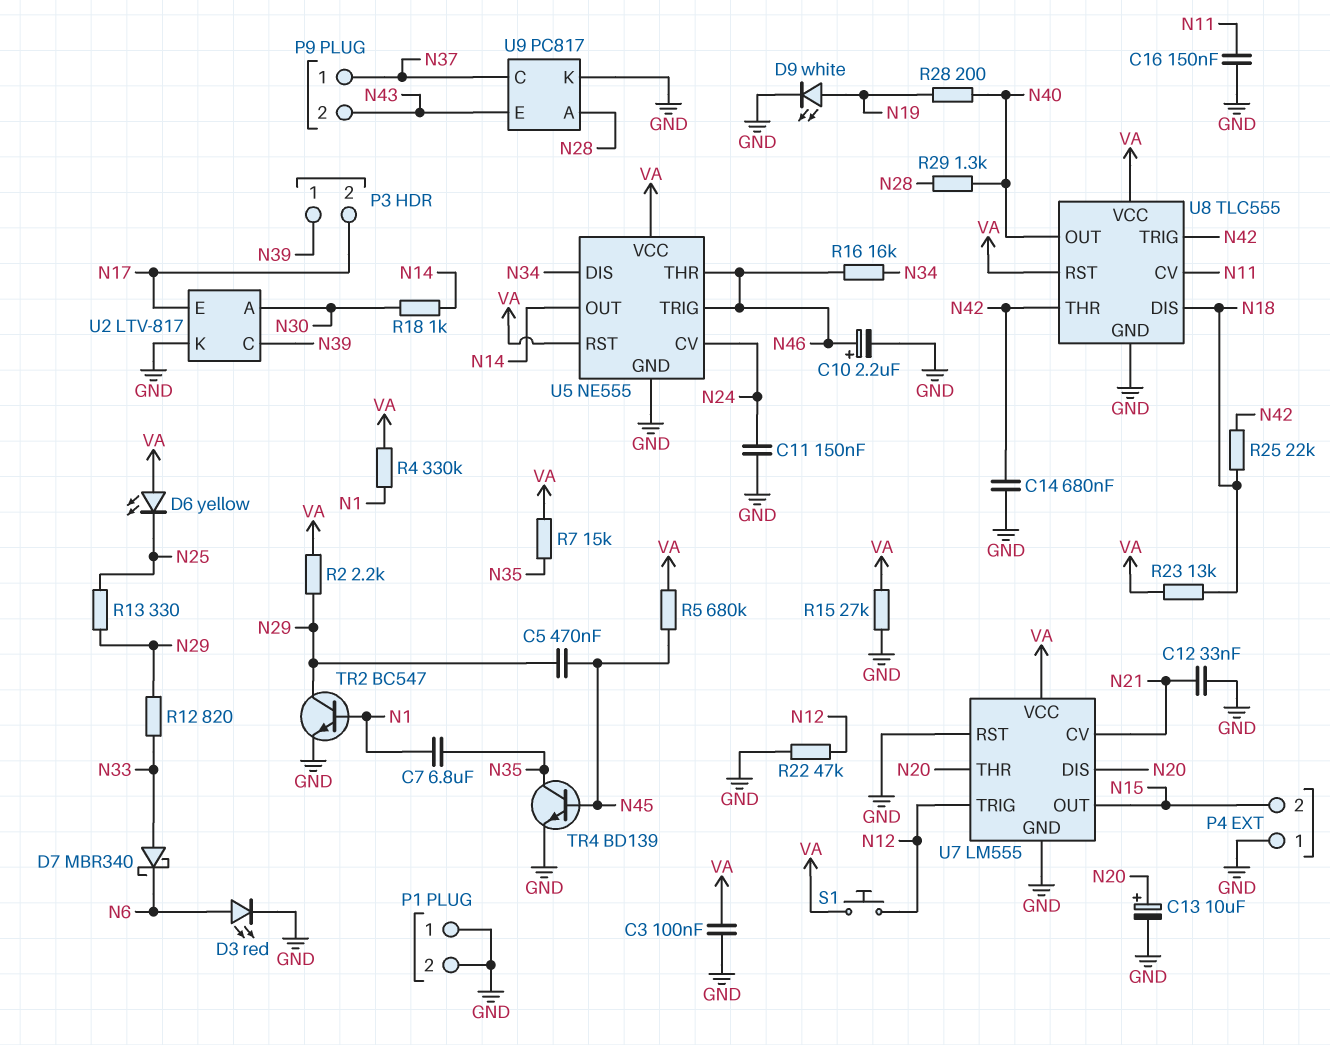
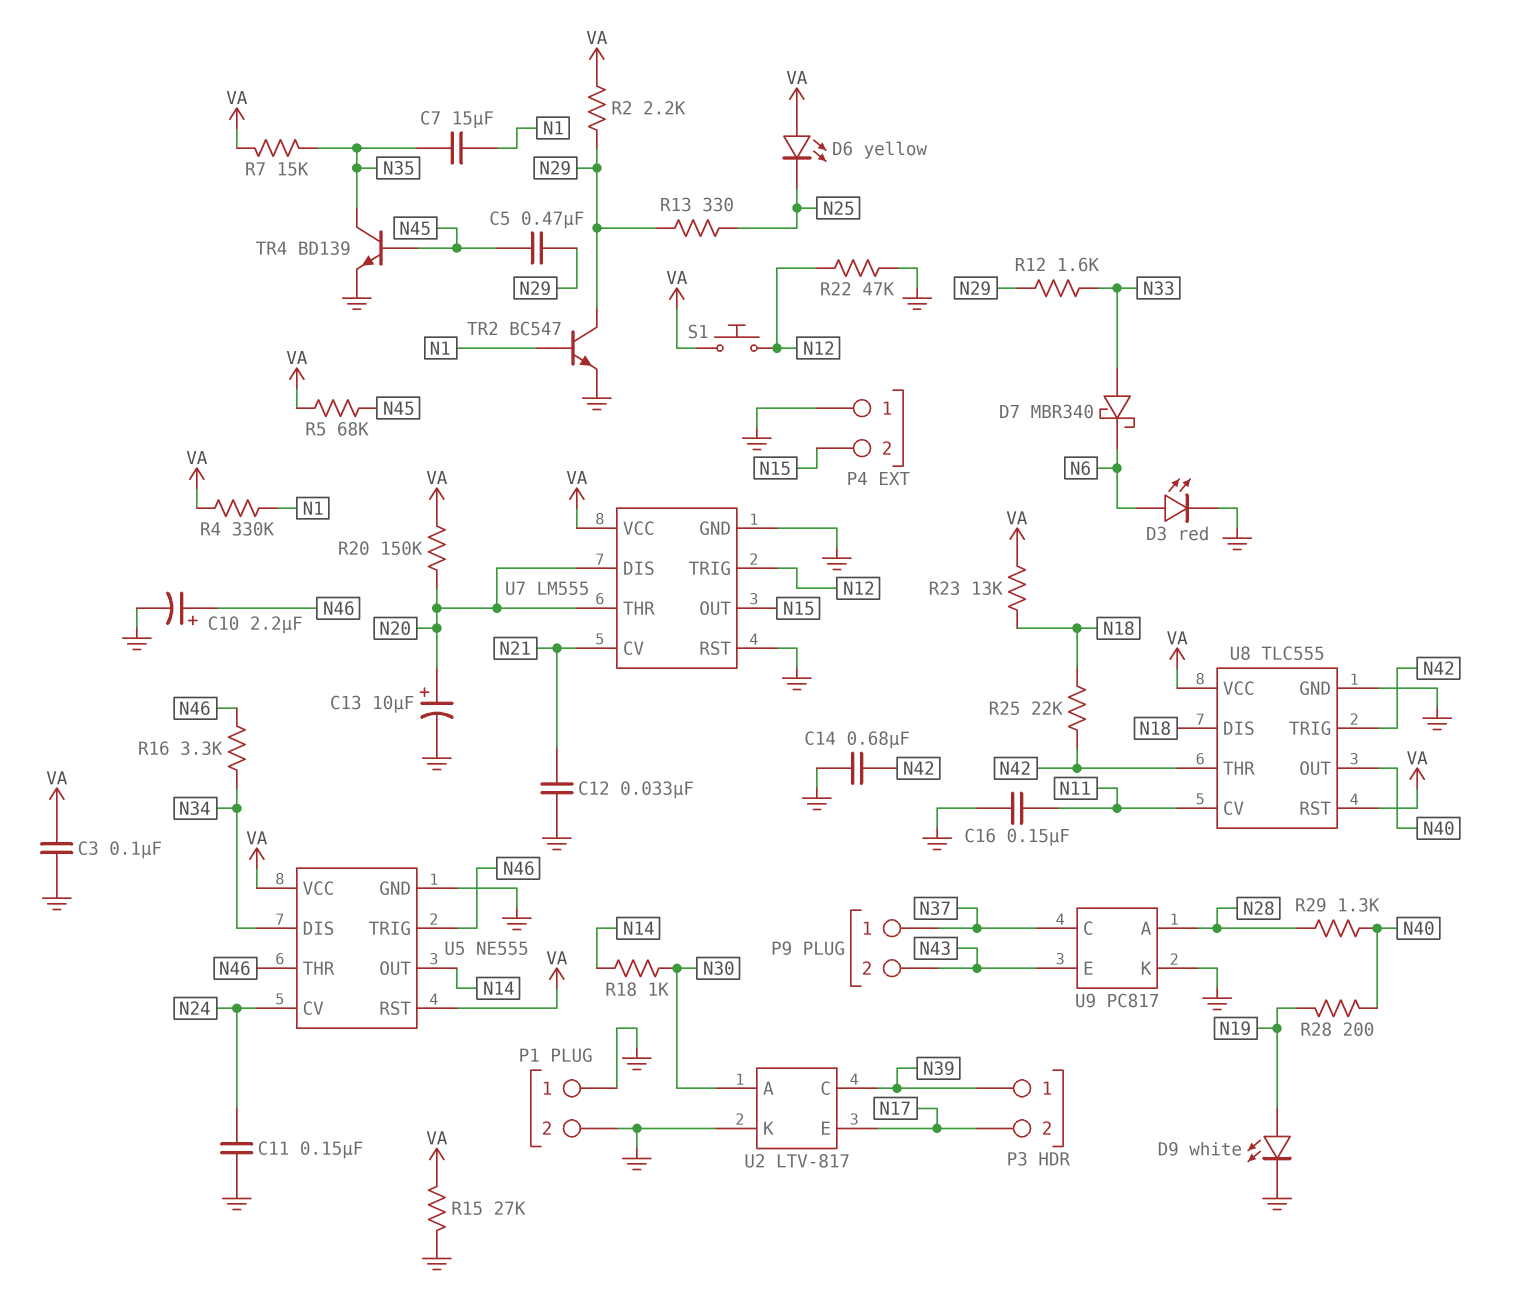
C7: 6.8uF (N1, N35) -> 15uF (N1, N35)
R5: 680k (N45, VA) -> 68k (N45, VA)
R12: 820 (N29, N33) -> 1.6k (N29, N33)
R16: 16k (N34, N46) -> 3.3k (N34, N46)
R20: none -> 150k (N20, VA)

